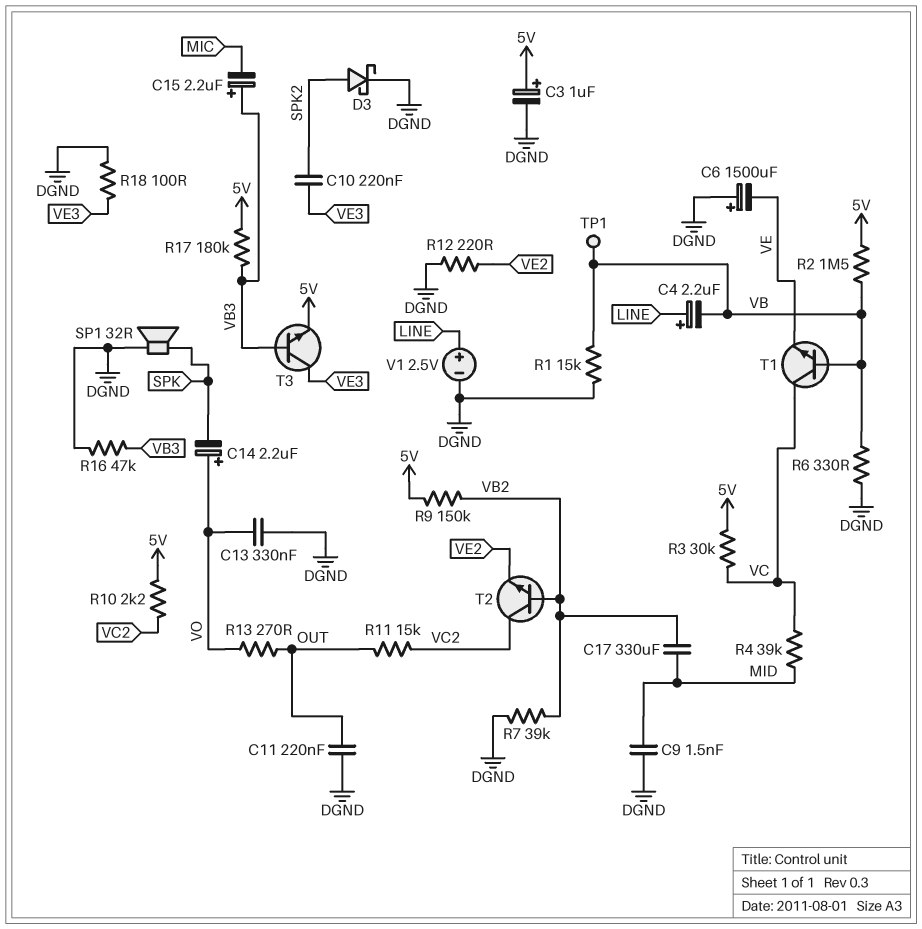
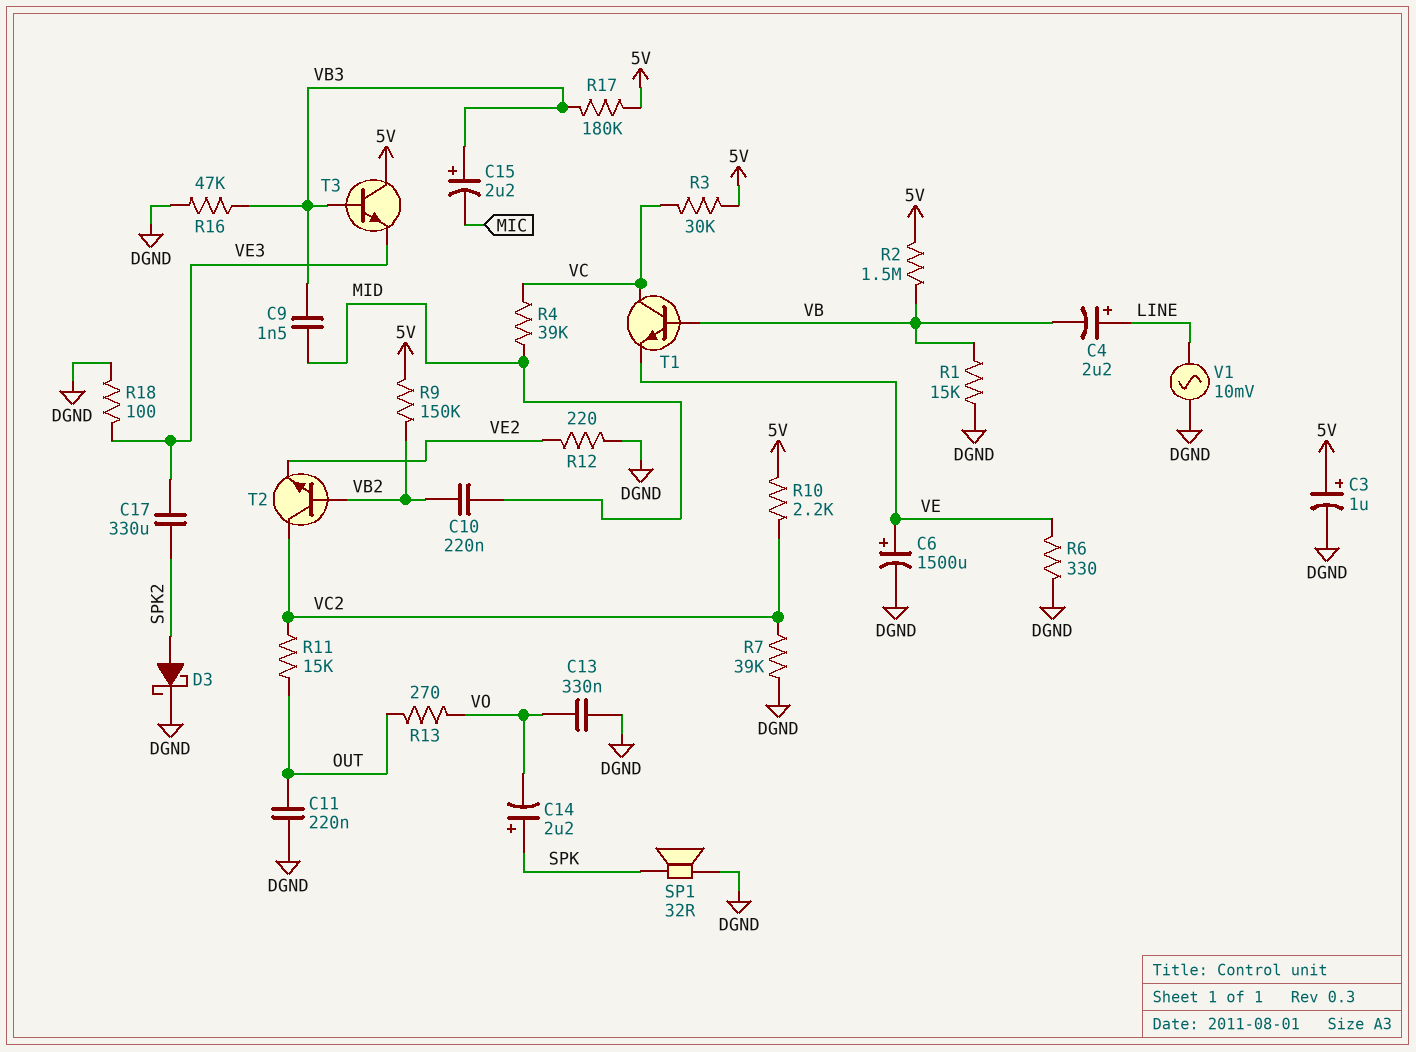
C6: 1500uF (plus DGND, minus VE) -> 1500uF (plus VE, minus DGND)
C9: 1.5nF (DGND, MID) -> 1.5nF (MID, VB3)
C10: 220nF (SPK2, VE3) -> 220nF (MID, VB2)
C14: 2.2uF (plus VO, minus SPK) -> 2.2uF (plus SPK, minus VO)
C17: 330uF (MID, VB2) -> 330uF (SPK2, VE3)
R6: 330 (DGND, VB) -> 330 (DGND, VE)
R7: 39k (DGND, VB2) -> 39k (DGND, VC2)
T3: NPN (B VB3, C VE3, E 5V) -> NPN (B VB3, C 5V, E VE3)
TP1: test point (VB) -> none
V1: 2.5V (plus LINE, minus DGND) -> AC 10mV (DGND, LINE)

